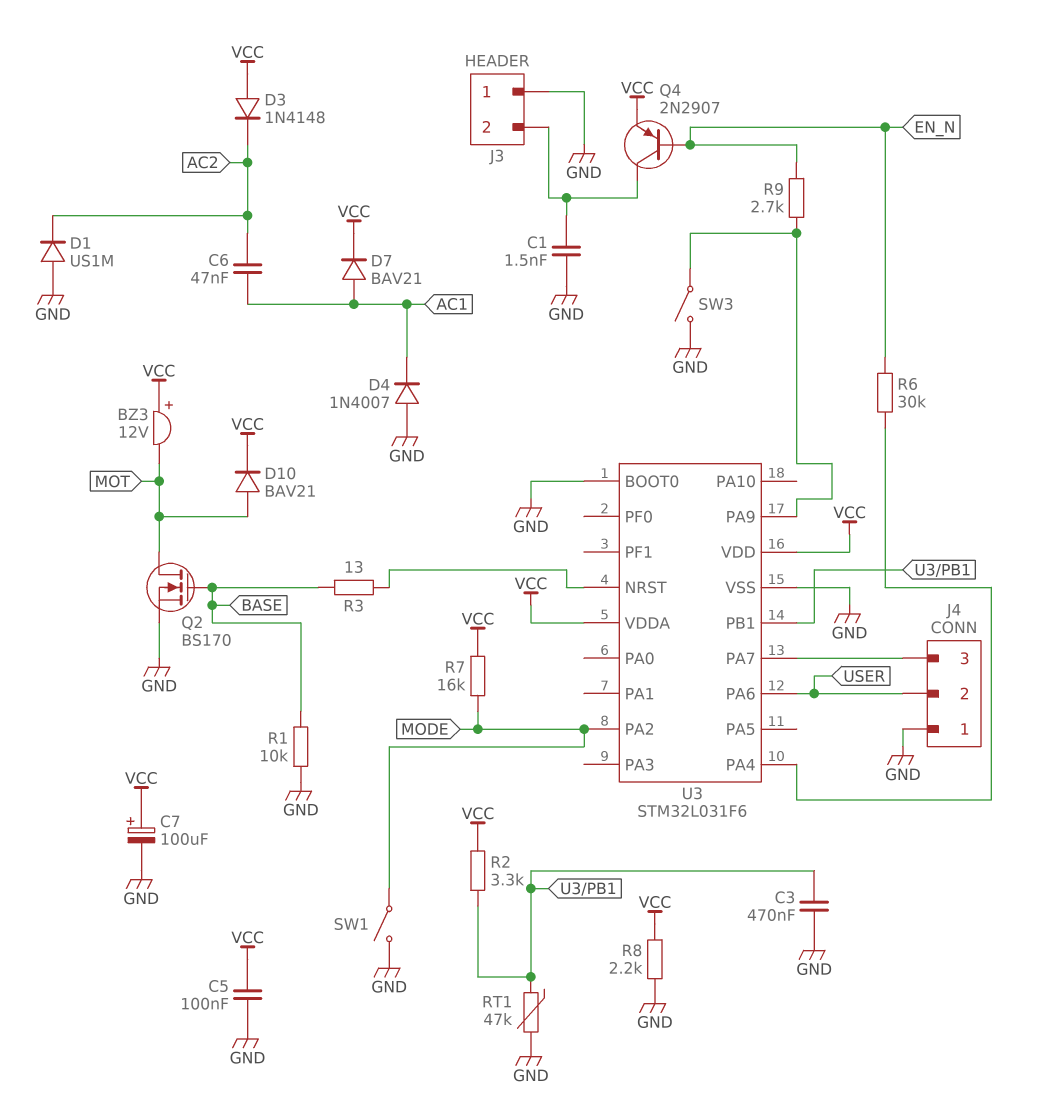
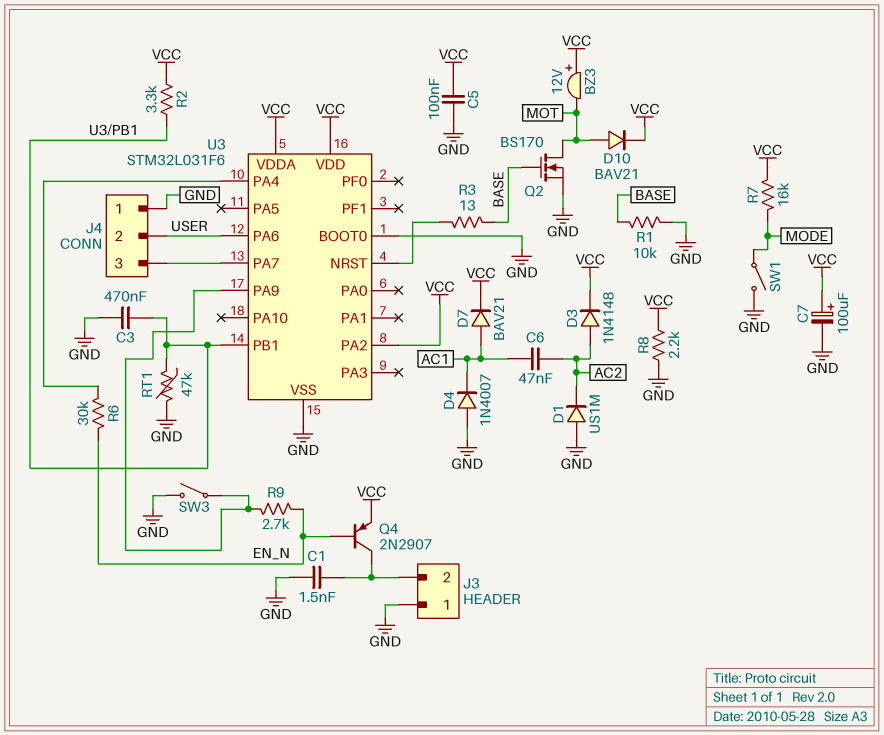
D3: diode 1N4148 (A VCC, K AC2) -> diode 1N4148 (A AC2, K VCC)
U3 pin PA2: MODE -> VCC

